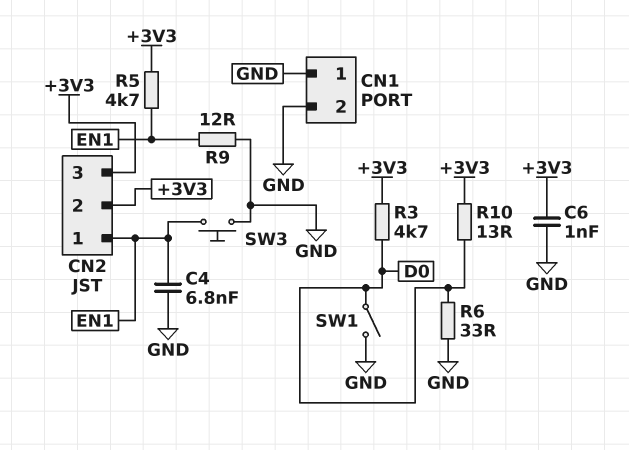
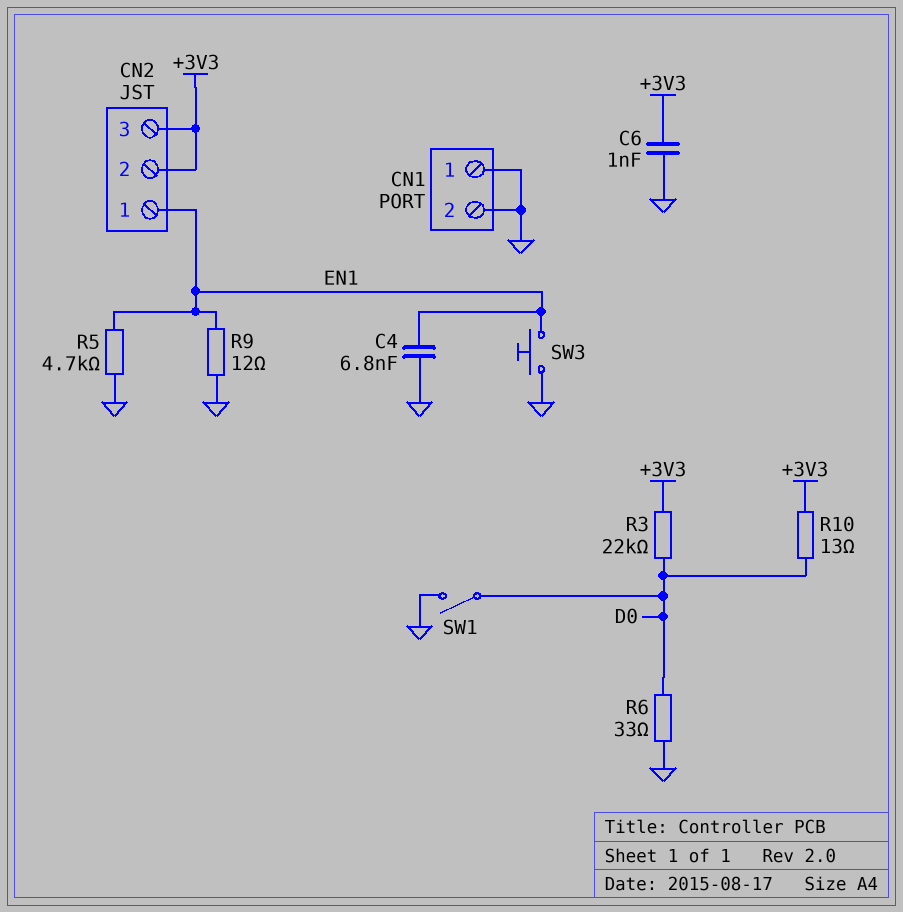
R3: 4.7k (+3V3, D0) -> 22k (+3V3, D0)
R5: 4.7k (+3V3, EN1) -> 4.7k (EN1, GND)

